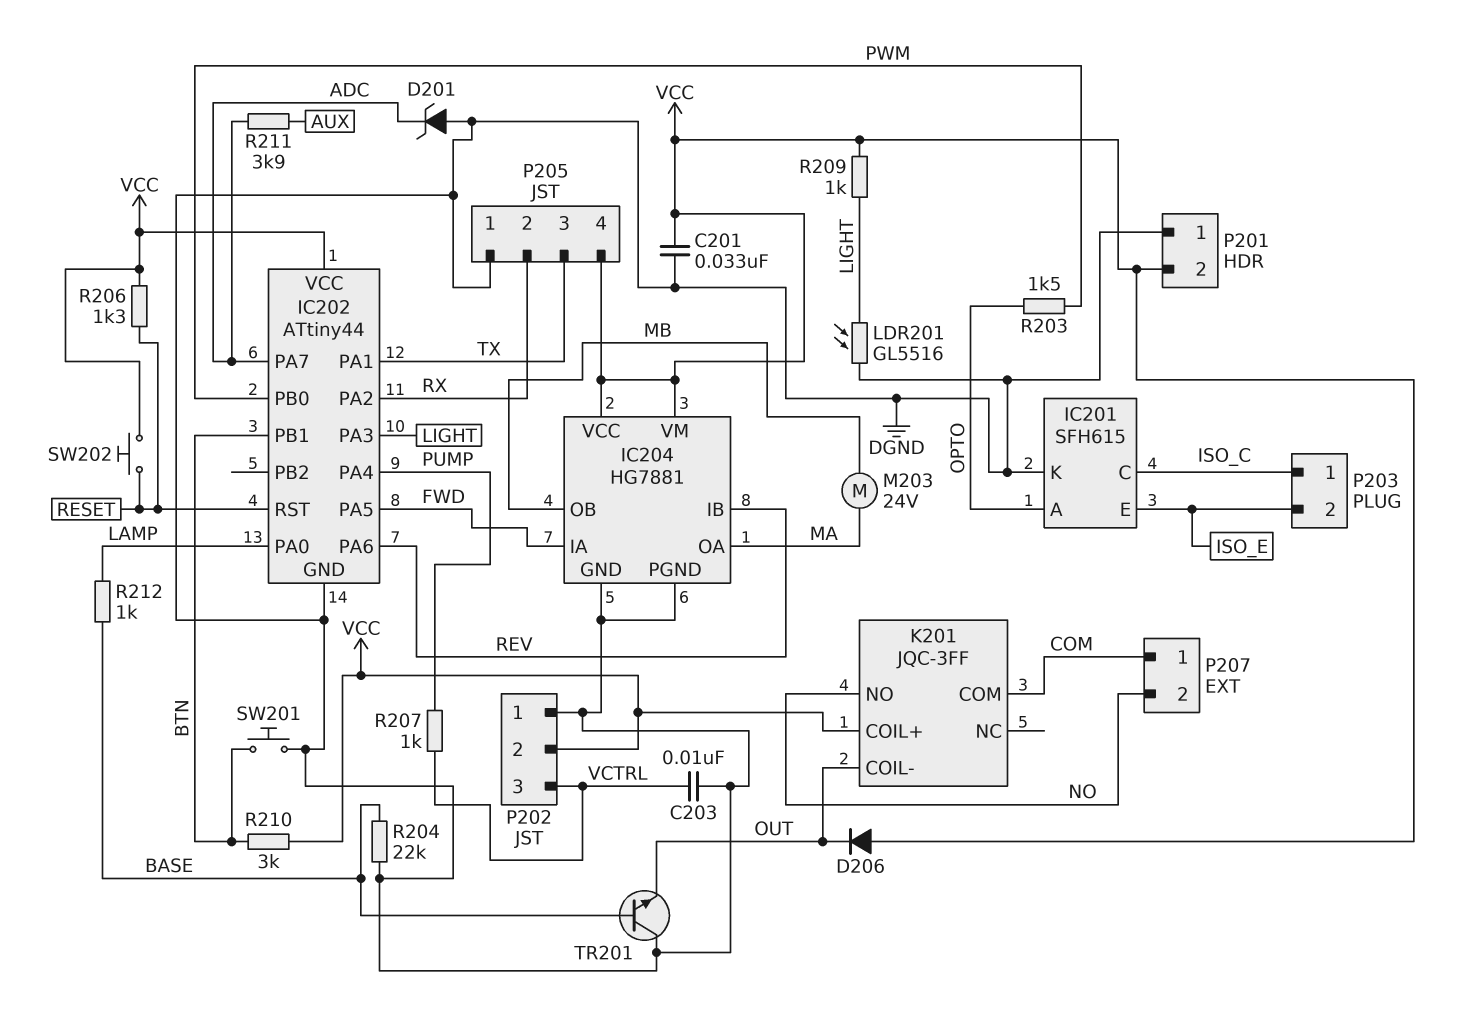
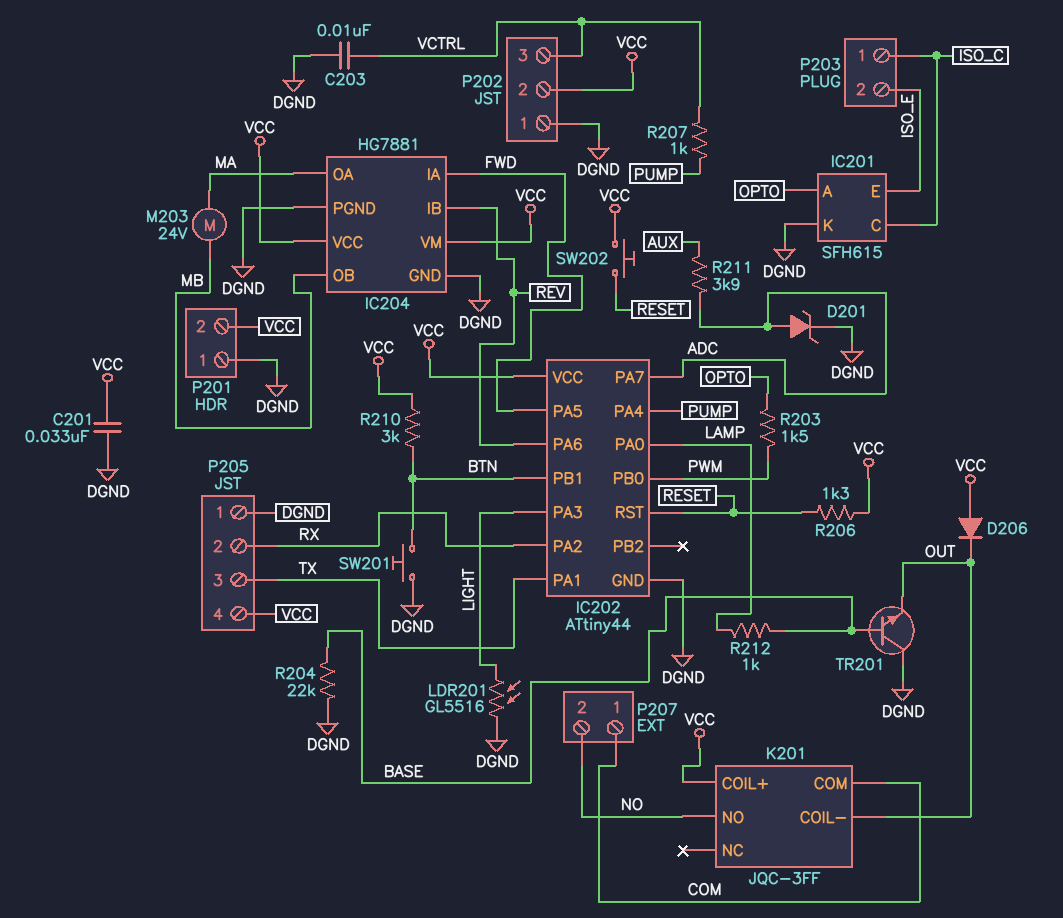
D201: zener (A DGND, K ADC) -> zener (A ADC, K DGND)
R209: 1k (LIGHT, VCC) -> none

